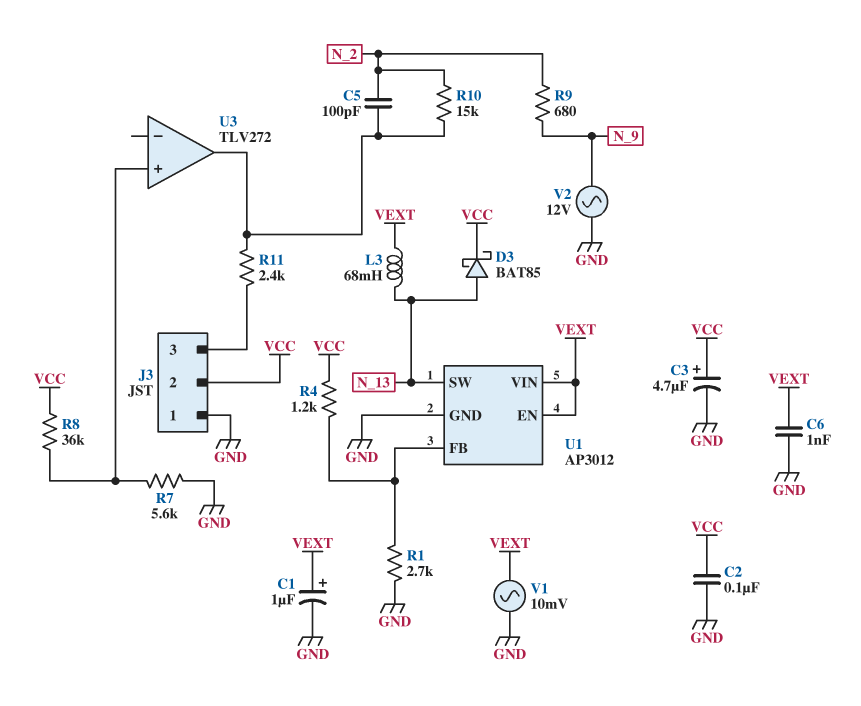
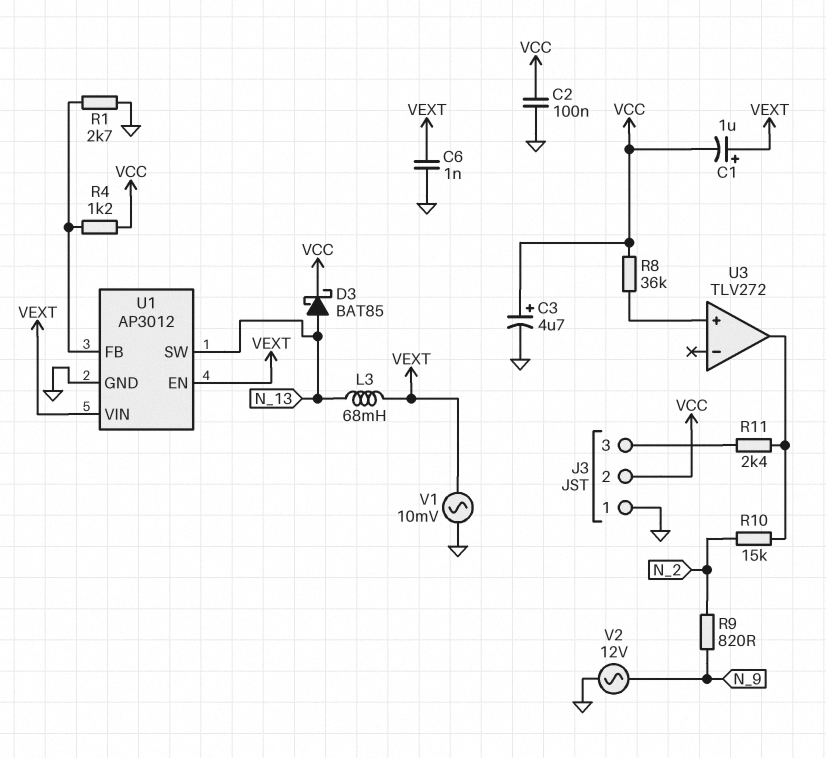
C1: 1uF (plus VEXT, minus GND) -> 1uF (plus VEXT, minus VCC)
C5: 100pF (N_2, U3/out) -> none
R7: 5.6k (GND, U3/in+) -> none
R9: 680 (N_2, N_9) -> 820 (N_2, N_9)

